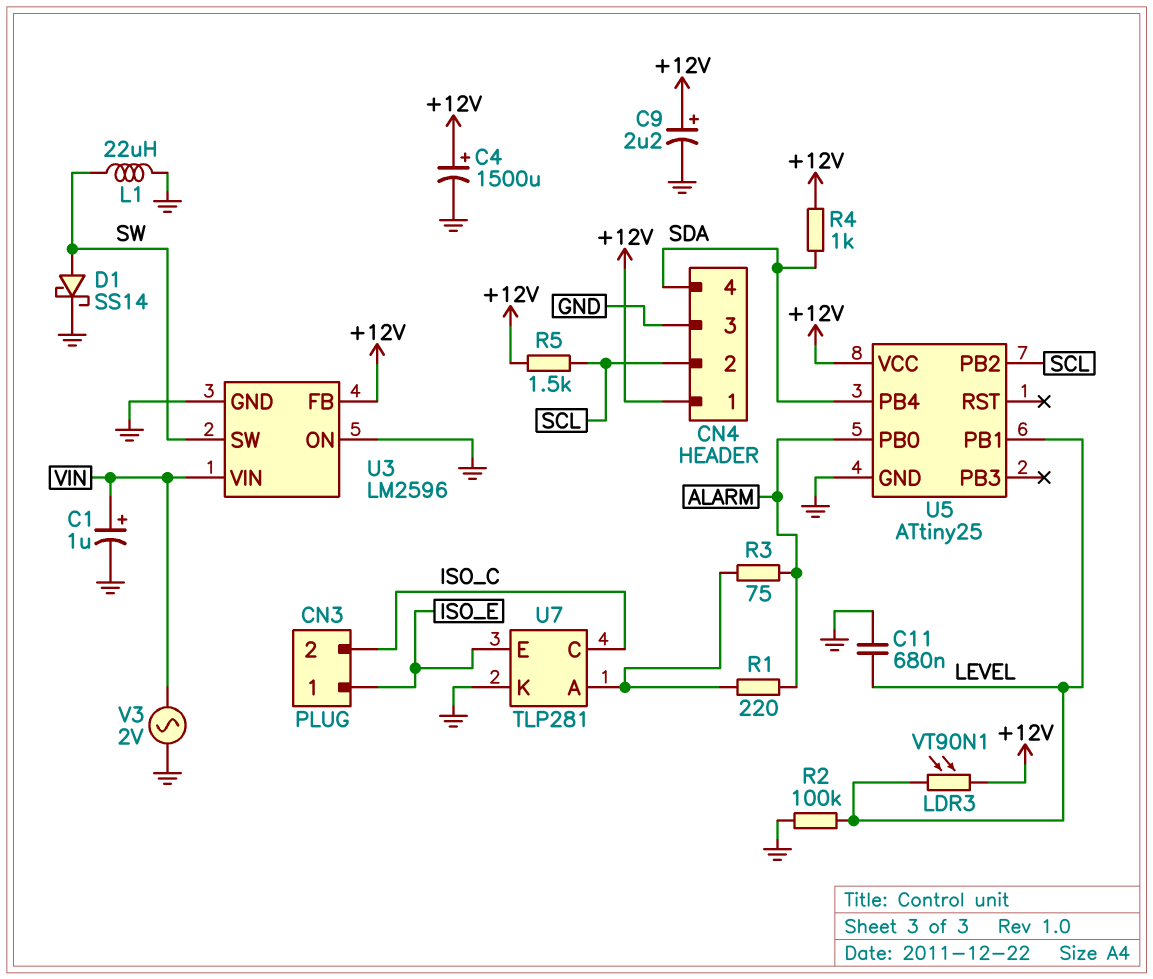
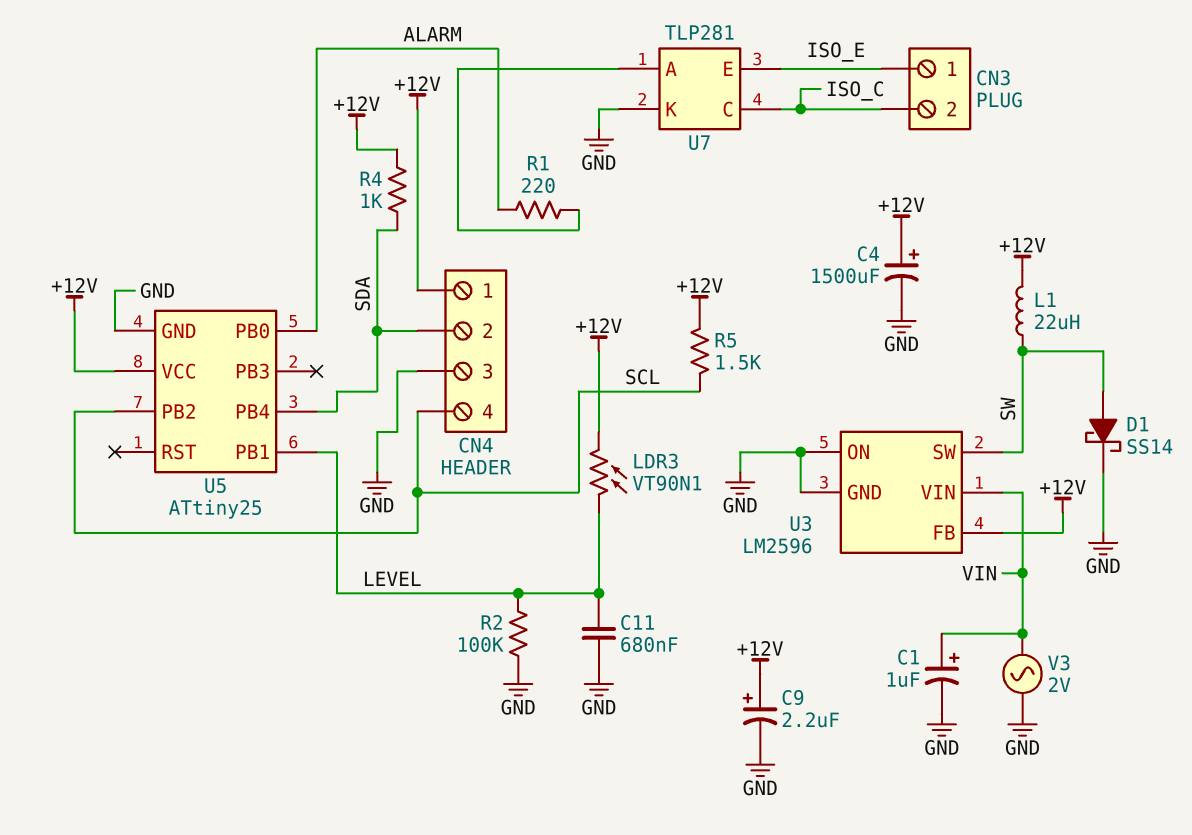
CN4 pin 2: SCL -> SDA
CN4 pin 4: SDA -> SCL
L1: 22uH (GND, SW) -> 22uH (+12V, SW)
R3: 75 (ALARM, U7/A) -> none

